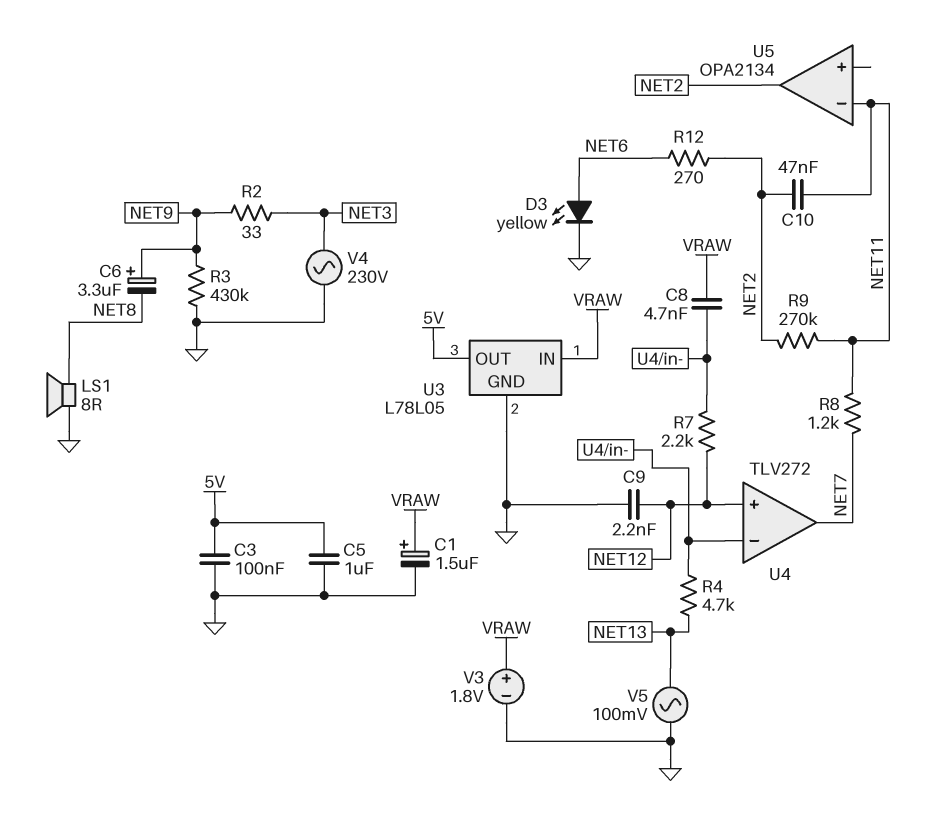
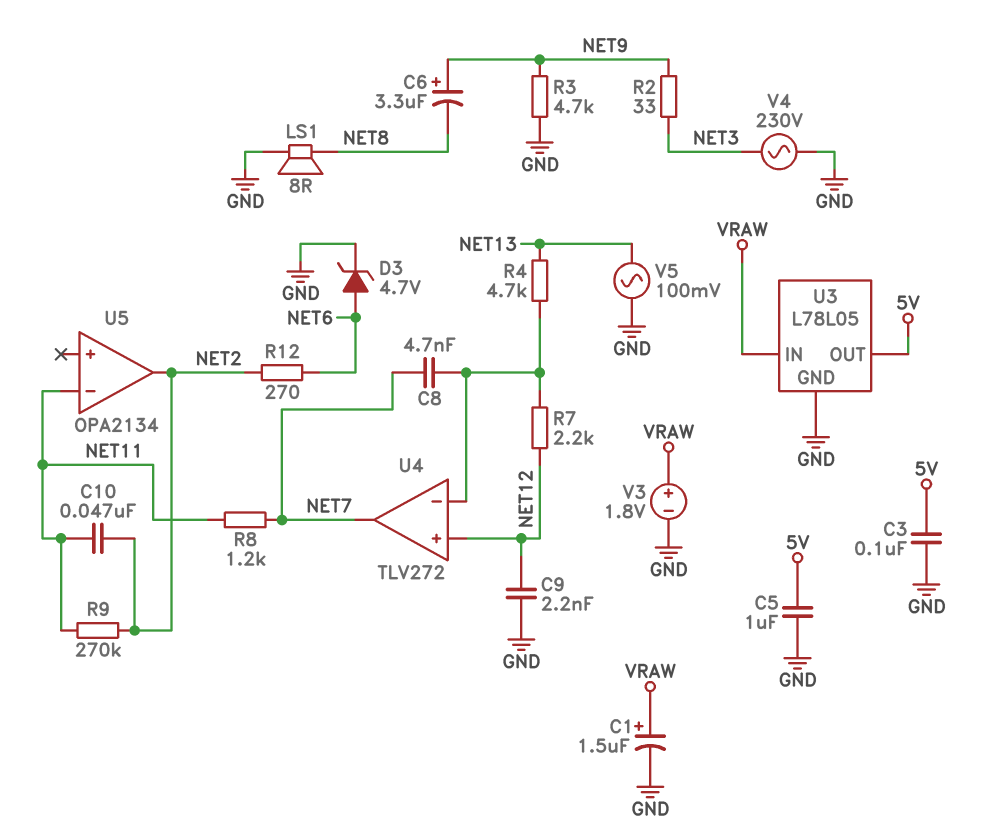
C8: 4.7nF (U4/in-, VRAW) -> 4.7nF (NET7, U4/in-)
D3: LED yellow (A NET6, K GND) -> zener 4.7V (A NET6, K GND)
R3: 430k (GND, NET9) -> 4.7k (GND, NET9)

